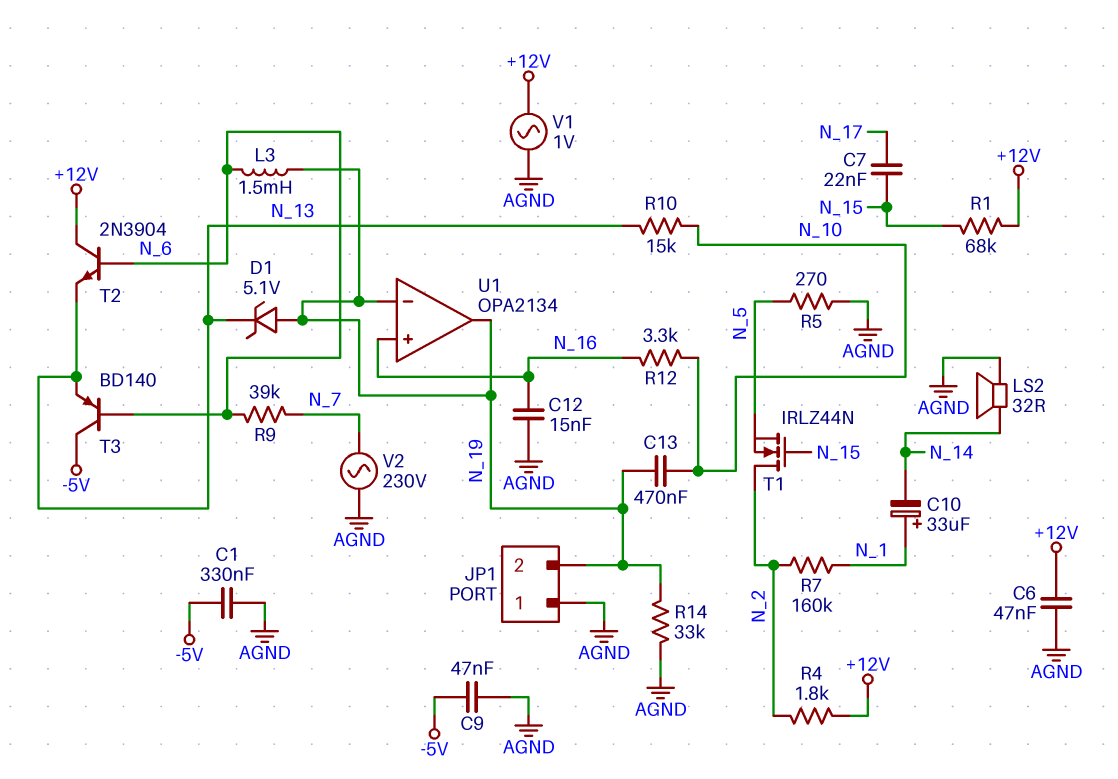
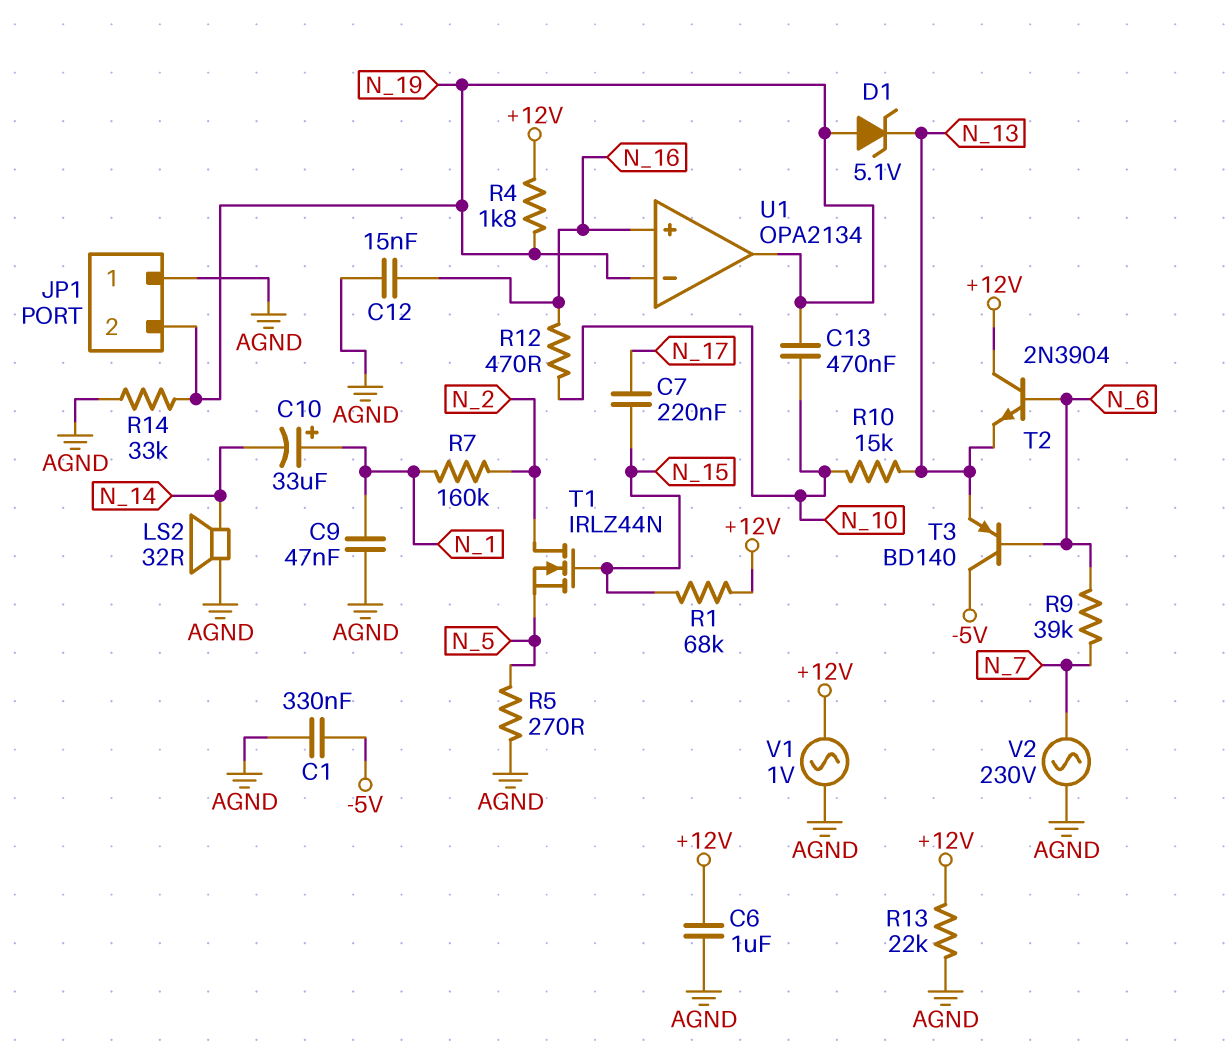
C6: 47nF (+12V, AGND) -> 1uF (+12V, AGND)
C7: 22nF (N_15, N_17) -> 220nF (N_15, N_17)
C9: 47nF (-5V, AGND) -> 47nF (AGND, N_1)
L3: 1.5mH (N_6, N_19) -> none
R4: 1.8k (+12V, N_2) -> 1.8k (+12V, N_19)
R12: 3.3k (N_10, N_16) -> 470 (N_10, N_16)
R13: none -> 22k (+12V, AGND)

